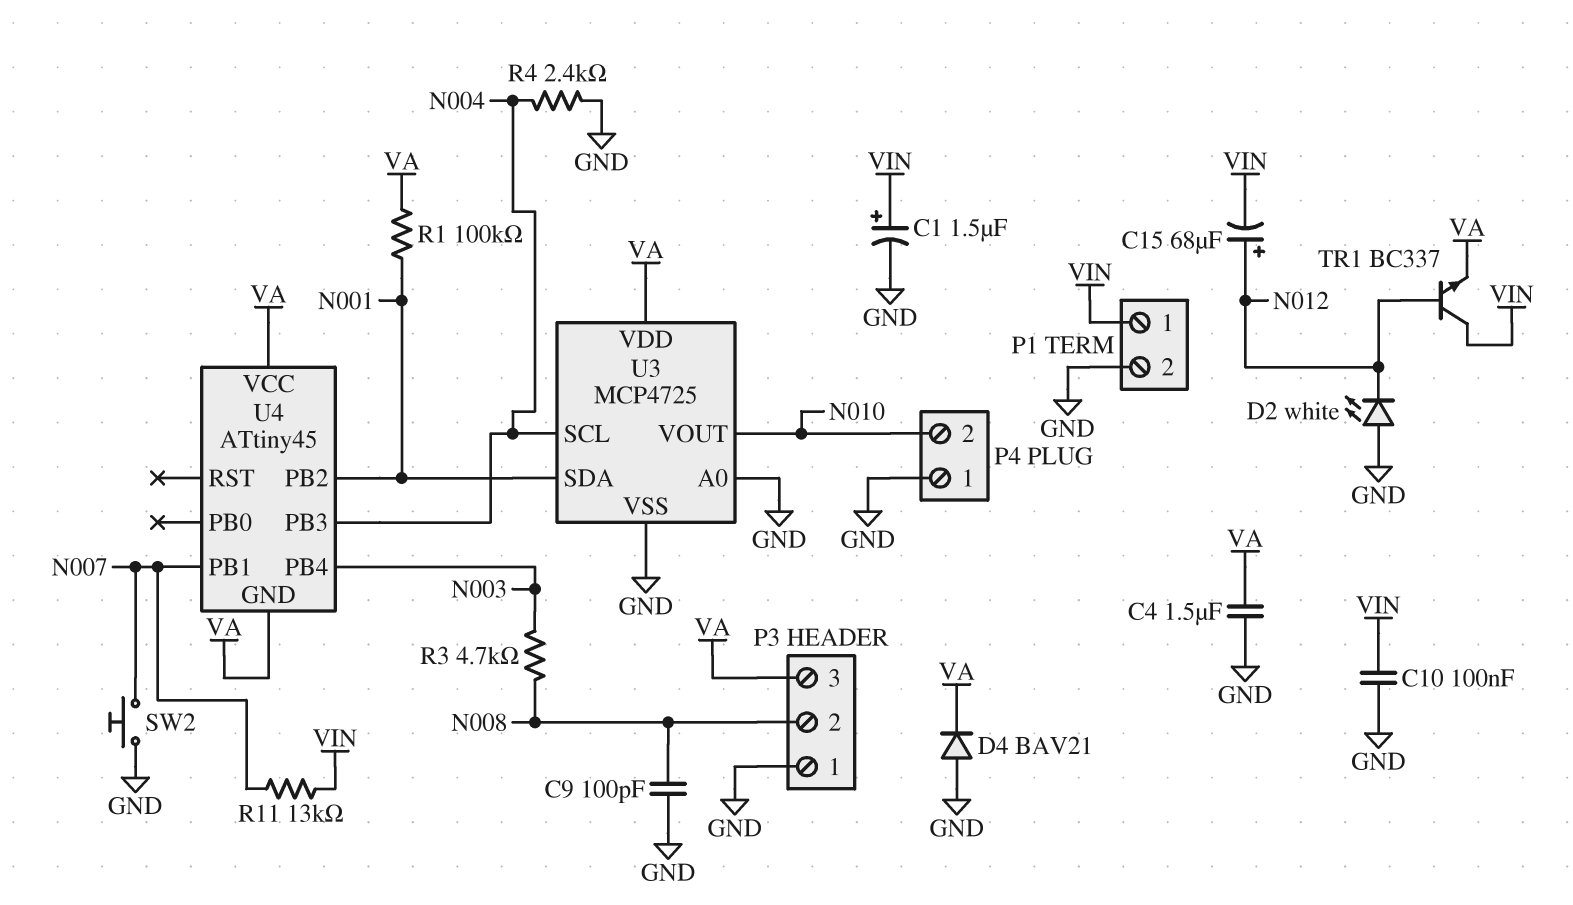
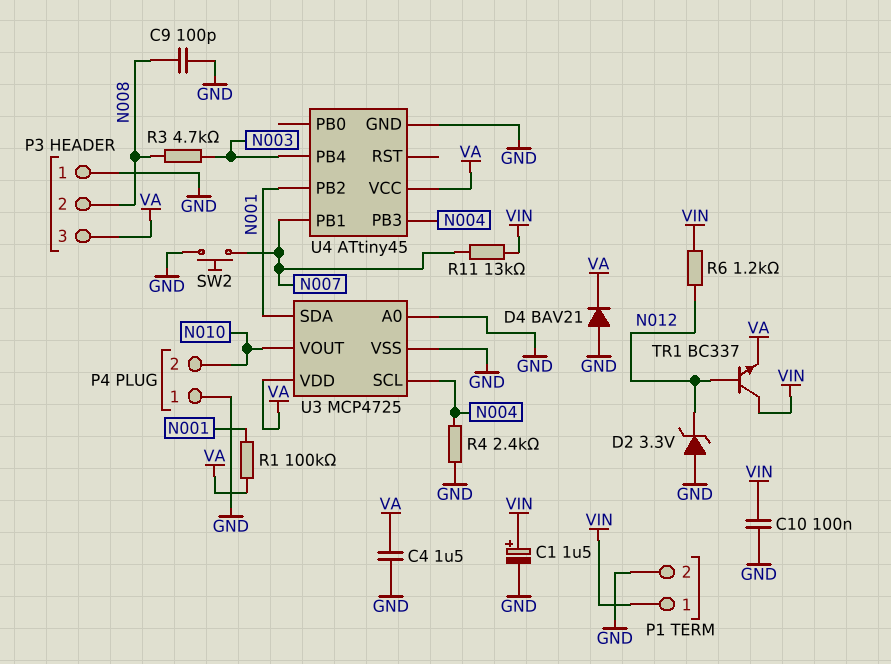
C15: 68uF (plus N012, minus VIN) -> none
D2: LED white (A GND, K N012) -> zener 3.3V (A GND, K N012)
R6: none -> 1.2k (N012, VIN)
U4 pin GND: VA -> GND

